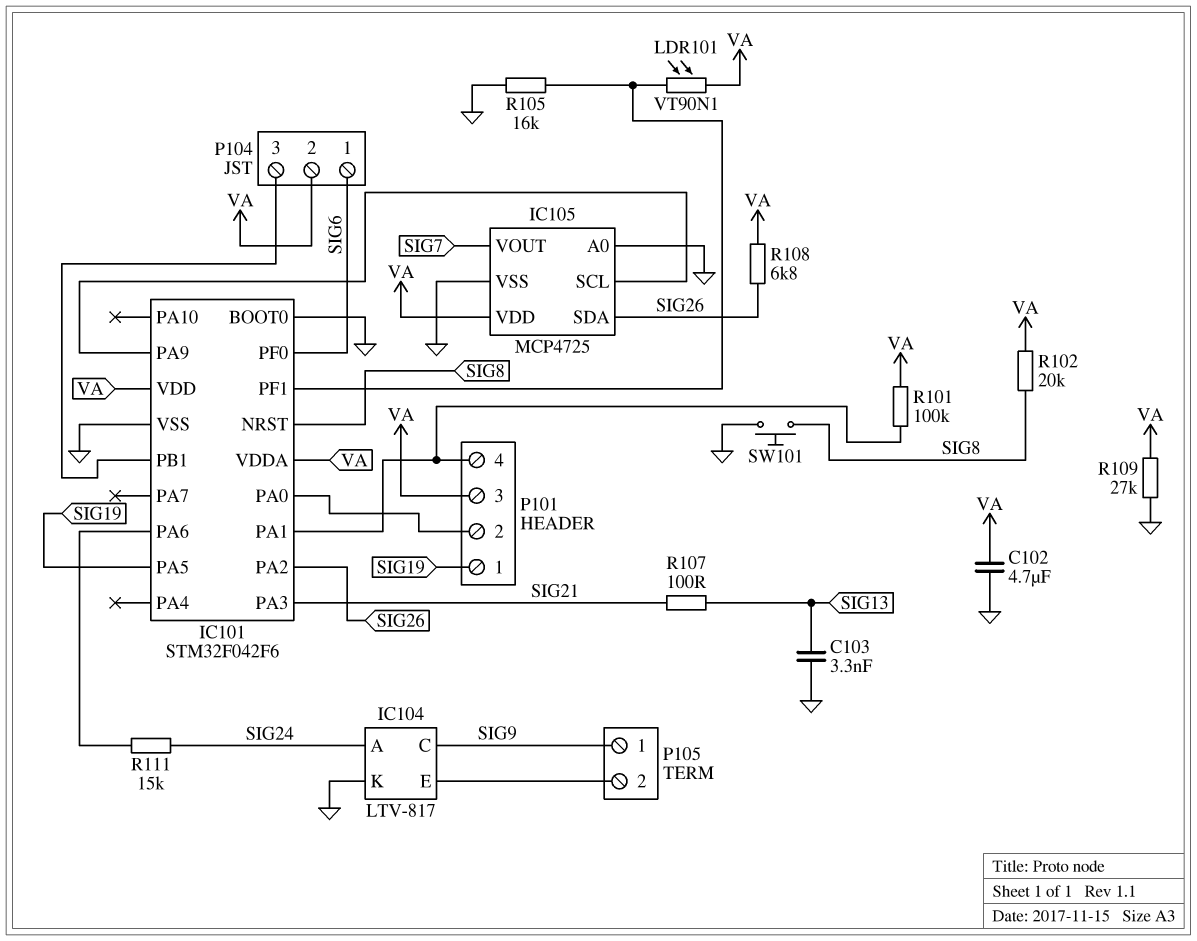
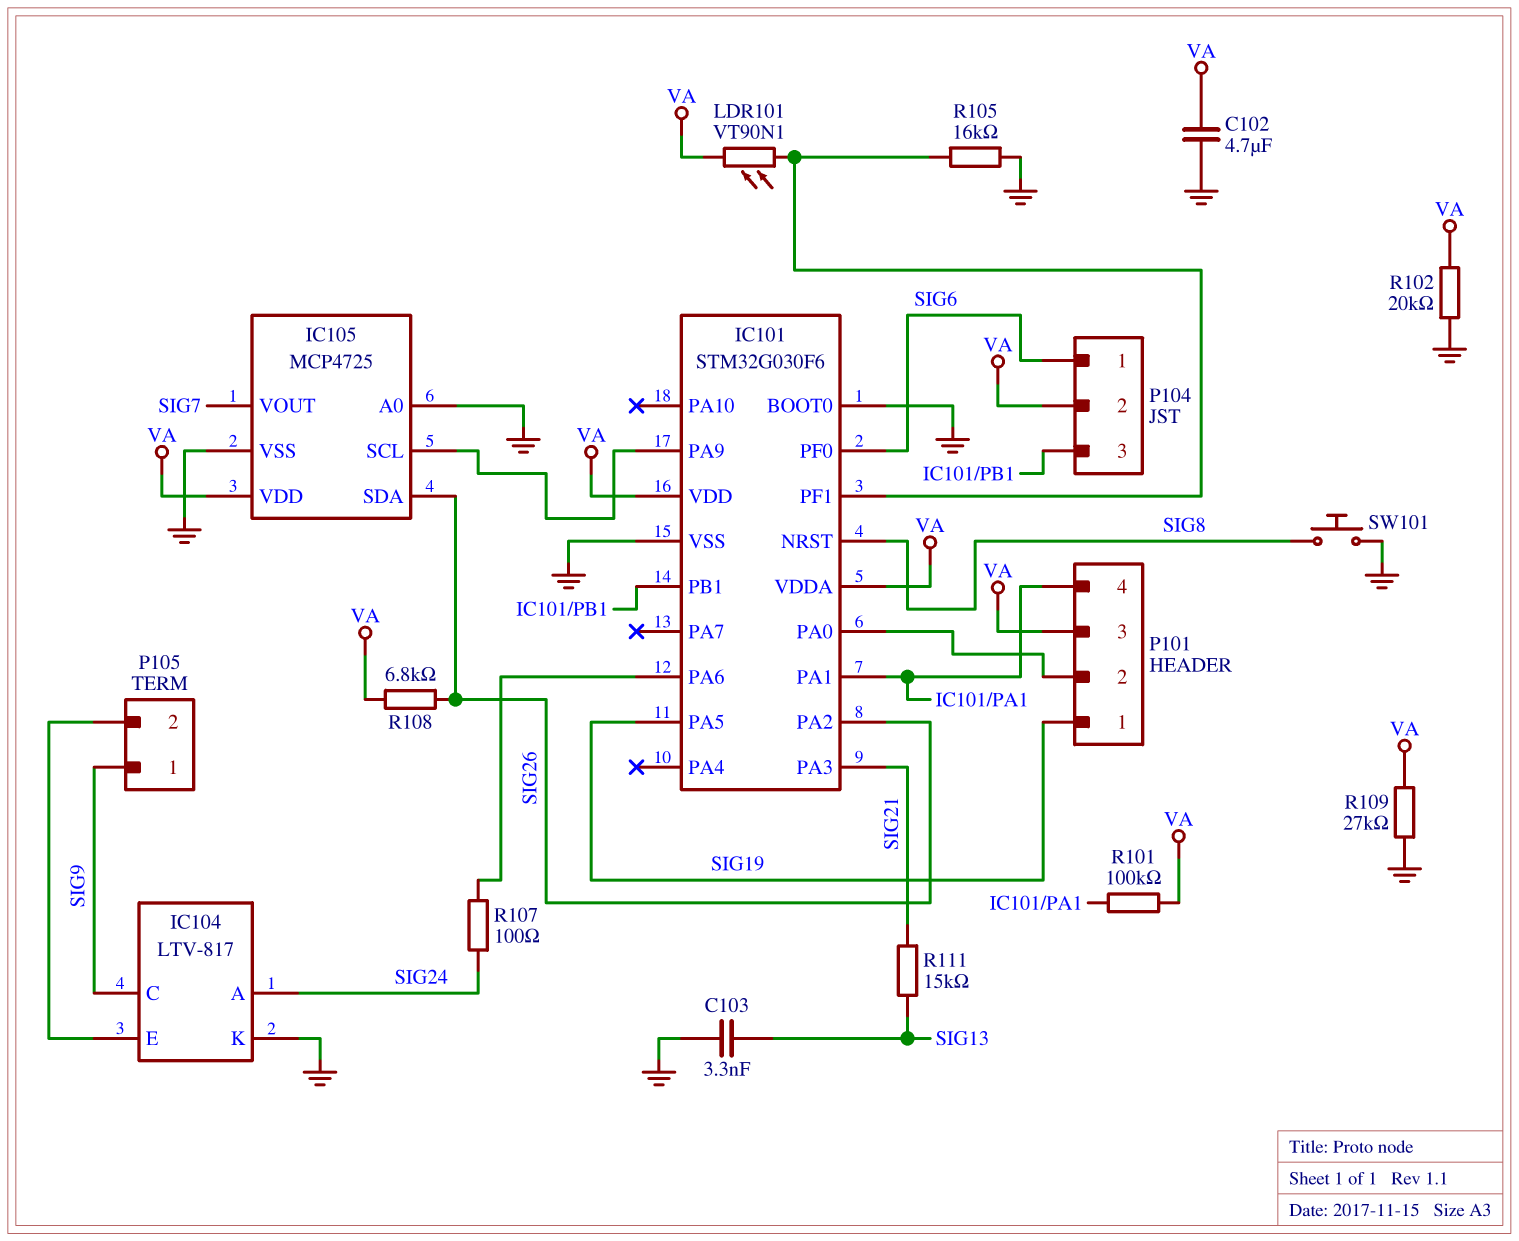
IC101: STM32F042F6 -> STM32G030F6
R102: 20k (SIG8, VA) -> 20k (GND, VA)
R107: 100 (SIG13, SIG21) -> 100 (IC101/PA6, SIG24)
R111: 15k (IC101/PA6, SIG24) -> 15k (SIG13, SIG21)

